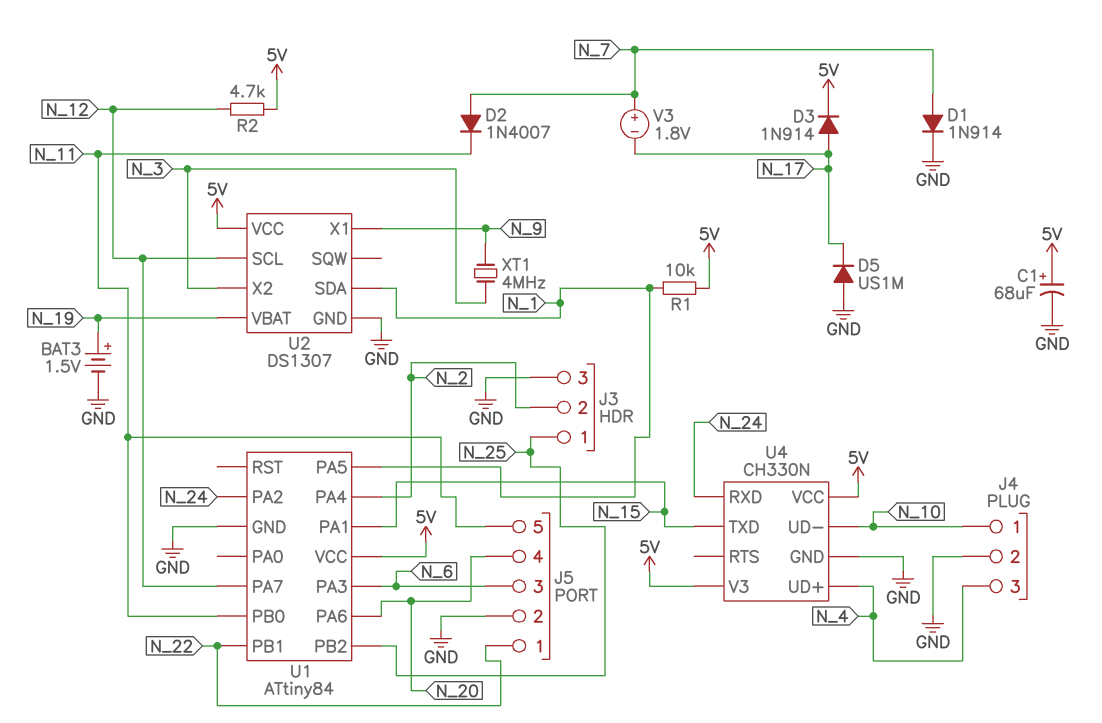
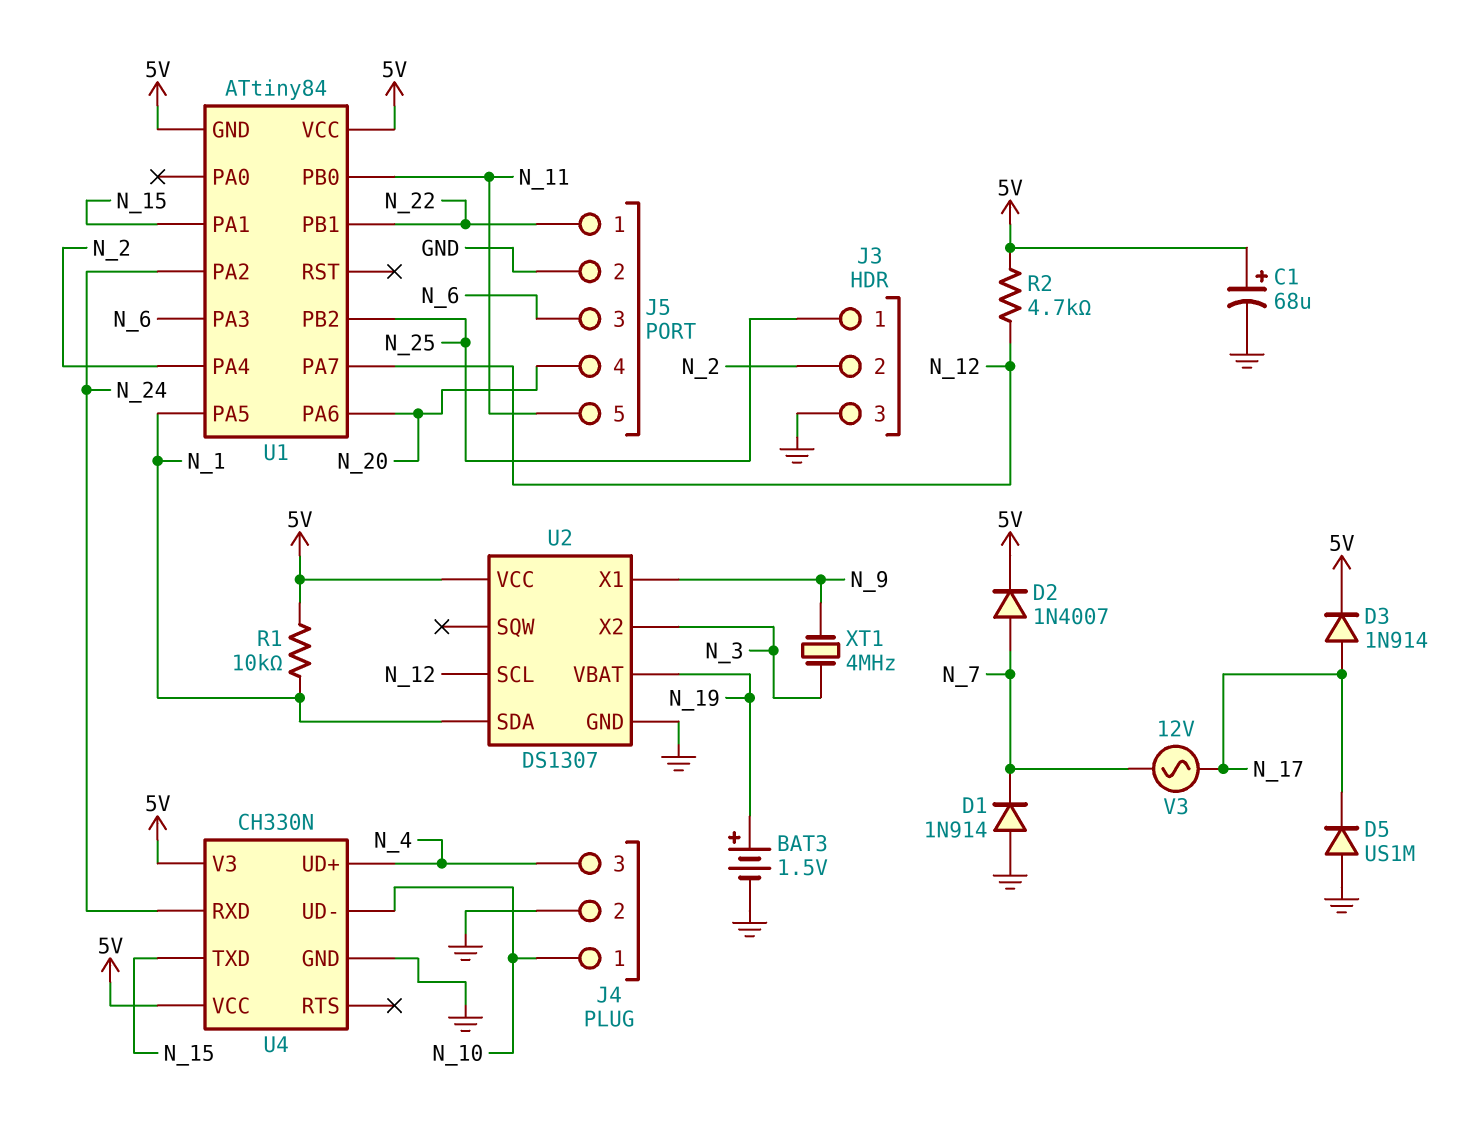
D1: diode 1N914 (A N_7, K GND) -> diode 1N914 (A GND, K N_7)
D2: diode 1N4007 (A N_7, K N_11) -> diode 1N4007 (A N_7, K 5V)
U1 pin GND: GND -> 5V
V3: 1.8V (plus N_7, minus N_17) -> AC 12V (N_7, N_17)

